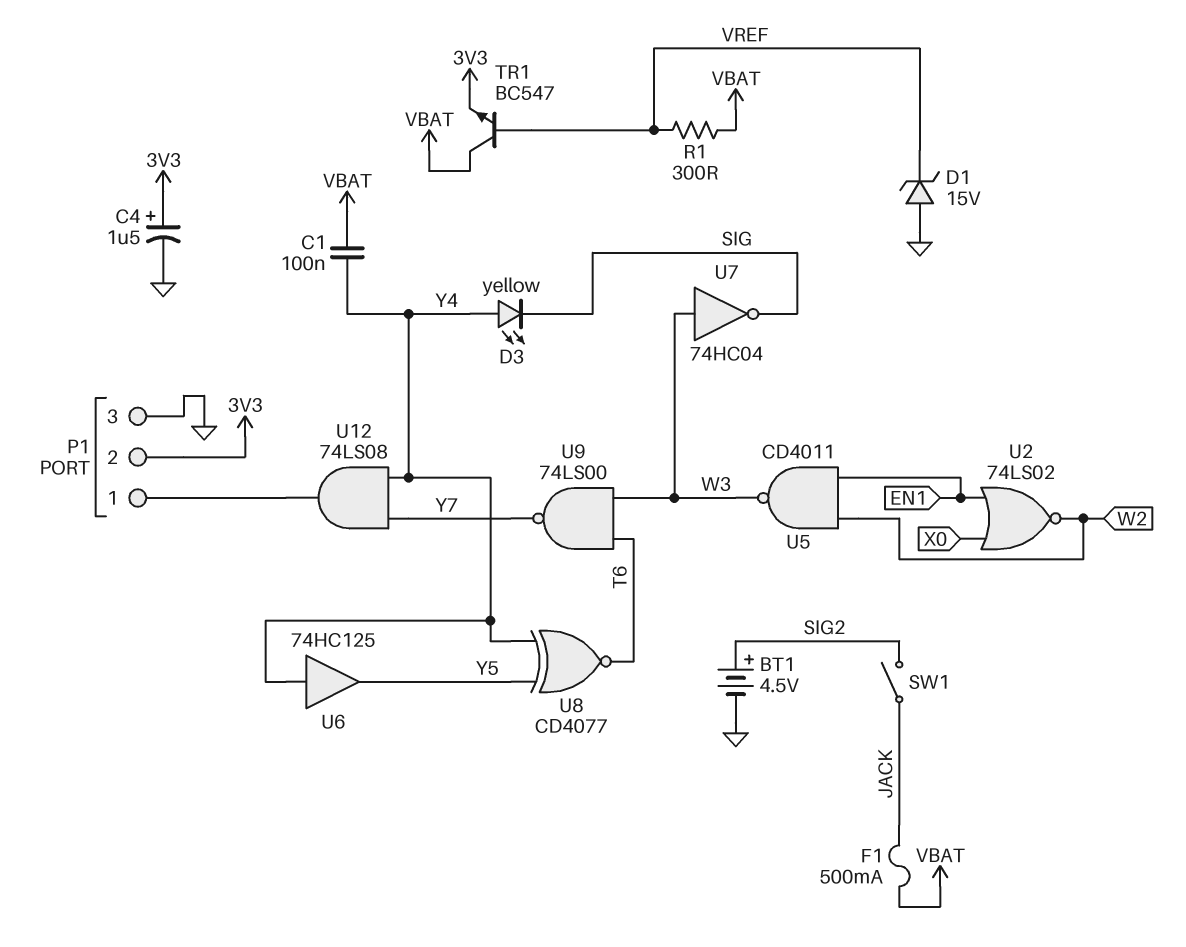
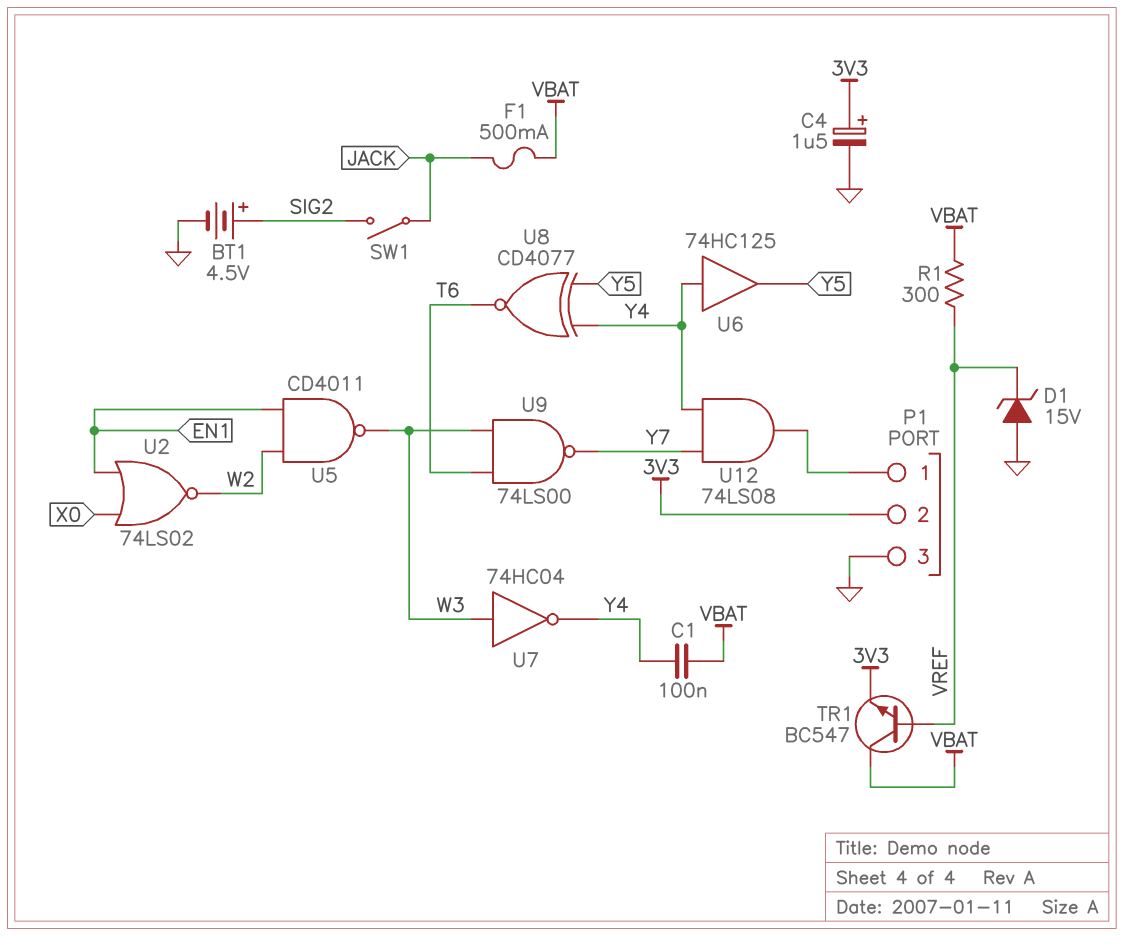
D3: LED yellow (A Y4, K SIG) -> none
U7: NOT 74HC04 (in W3, out SIG) -> NOT 74HC04 (in W3, out Y4)

